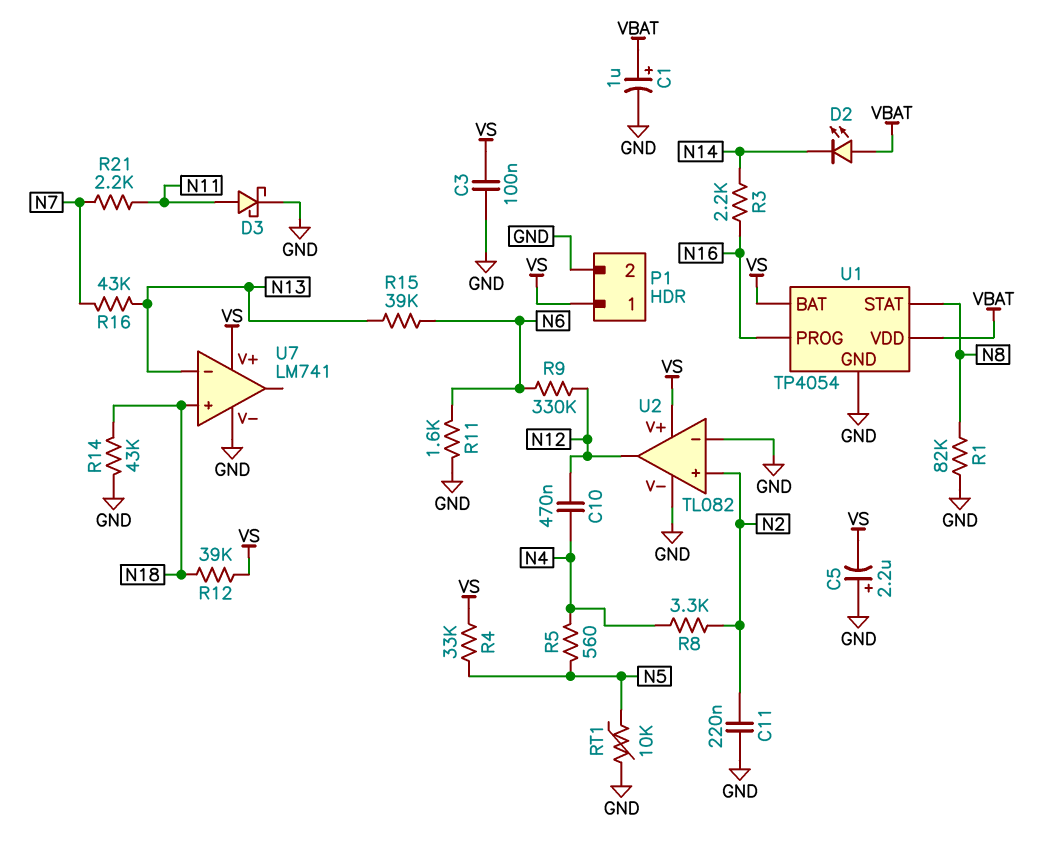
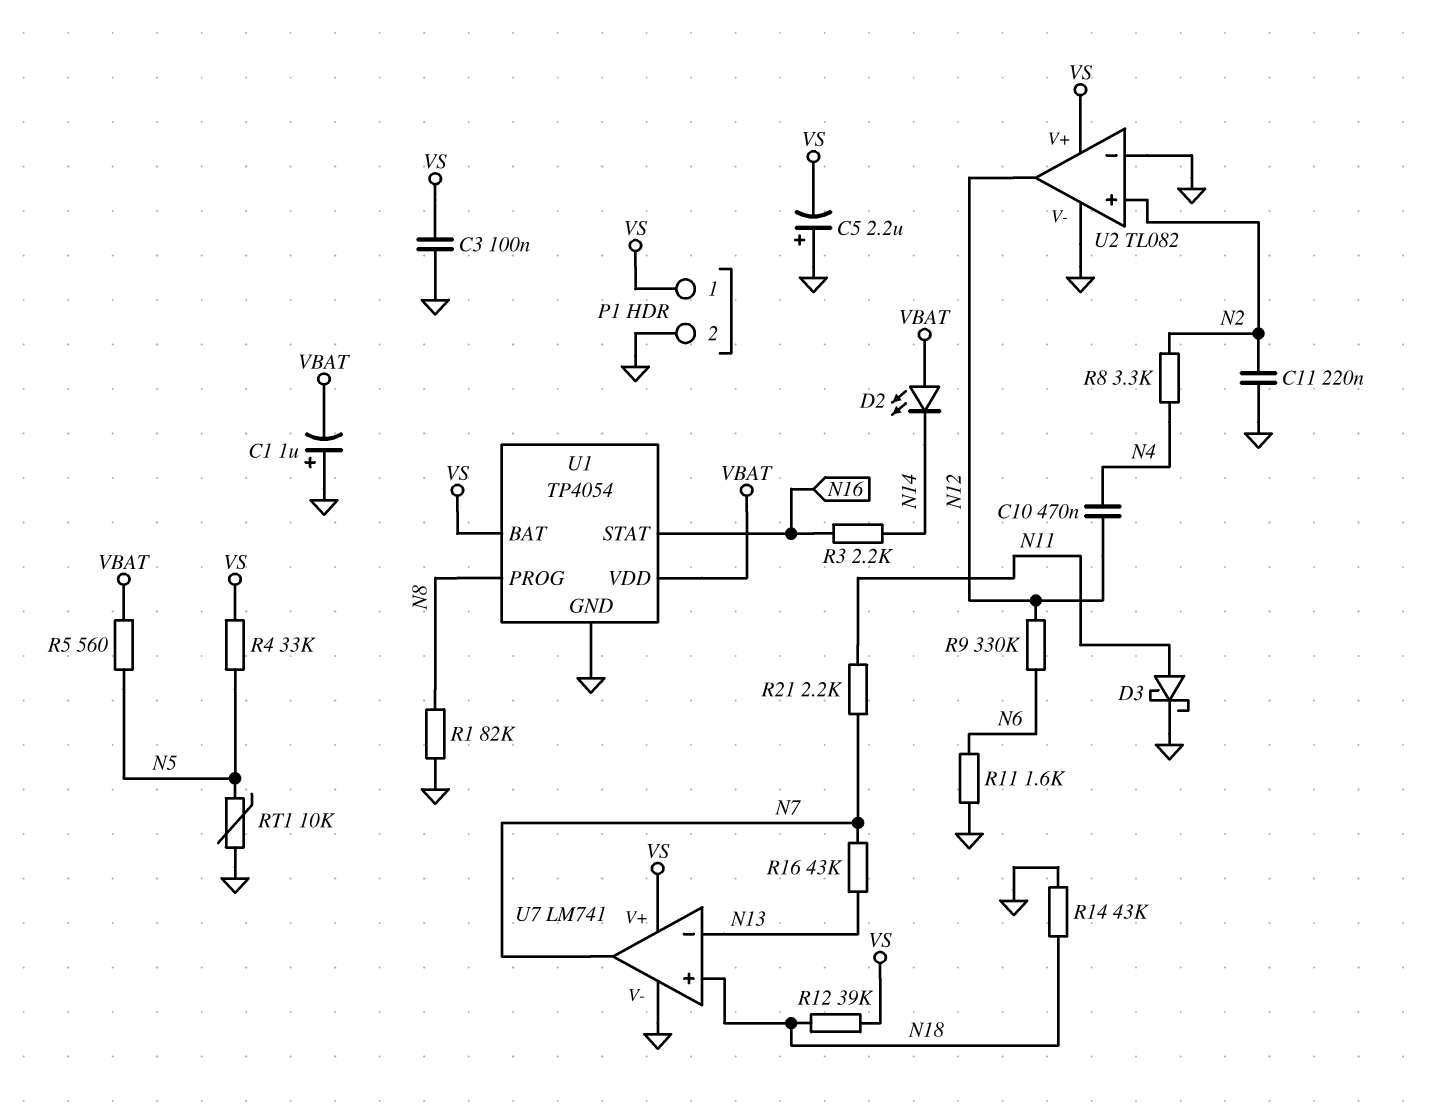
C1: 1uF (plus VBAT, minus GND) -> 1uF (plus GND, minus VBAT)
R5: 560 (N4, N5) -> 560 (N5, VBAT)
R15: 39k (N6, N13) -> none
U1 pin PROG: N16 -> N8
U1 pin STAT: N8 -> N16
U7 pin out: none -> N7

